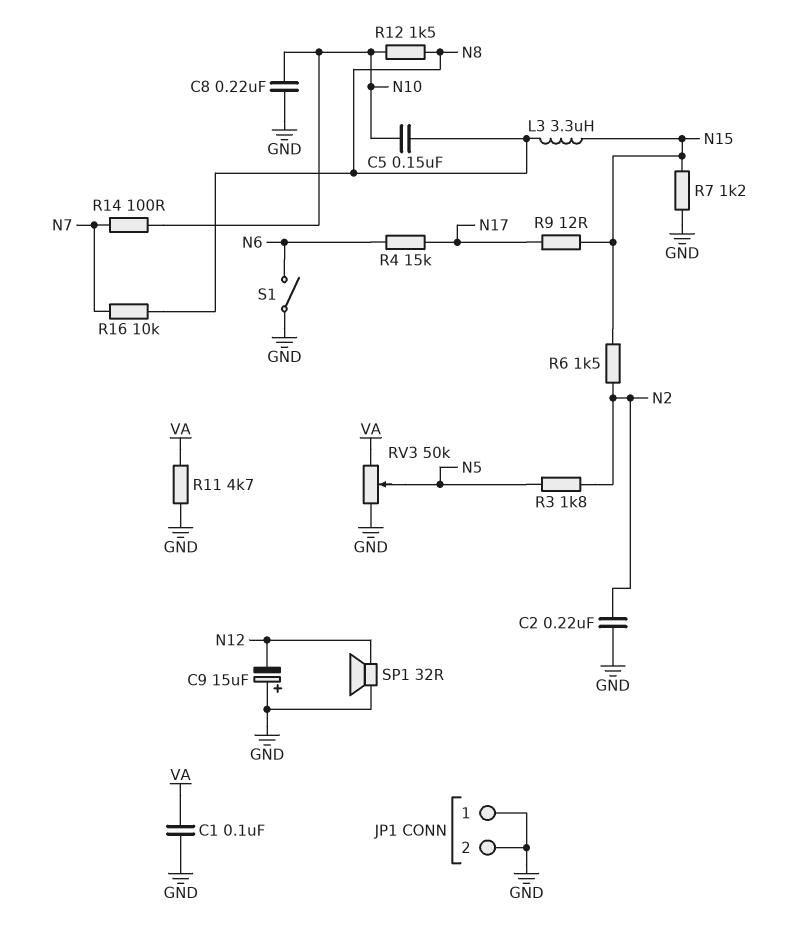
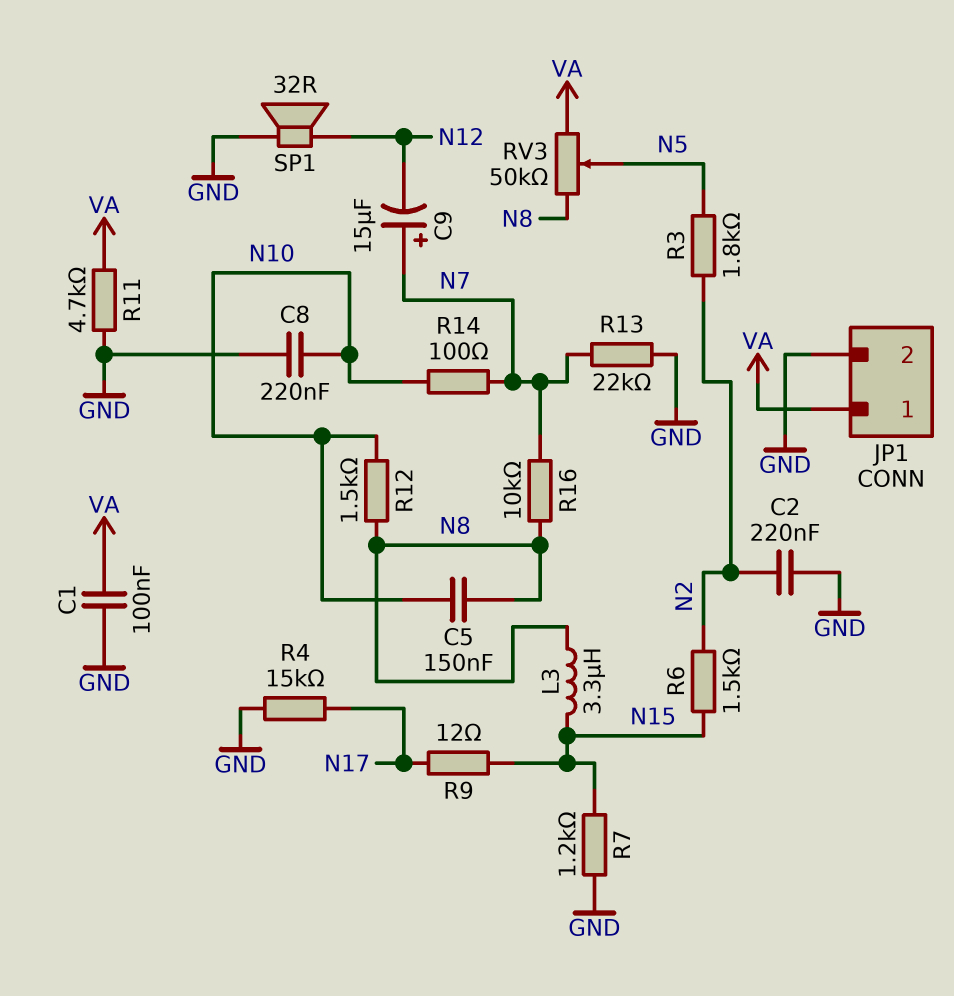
C9: 15uF (plus GND, minus N12) -> 15uF (plus N7, minus N12)
JP1 pin 1: GND -> VA
R4: 15k (N6, N17) -> 15k (GND, N17)
R13: none -> 22k (GND, N7)
RV3: 50k (GND, VA, wiper N5) -> 50k (N8, VA, wiper N5)
S1: switch (GND, N6) -> none

